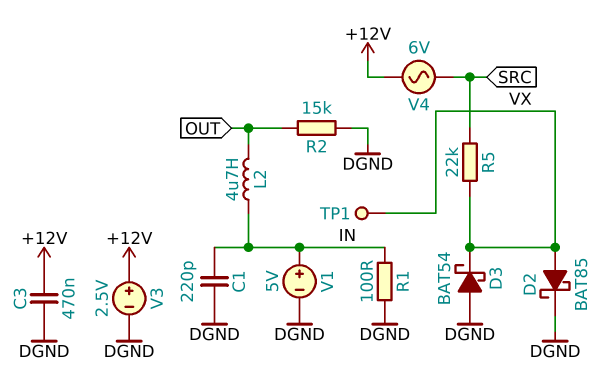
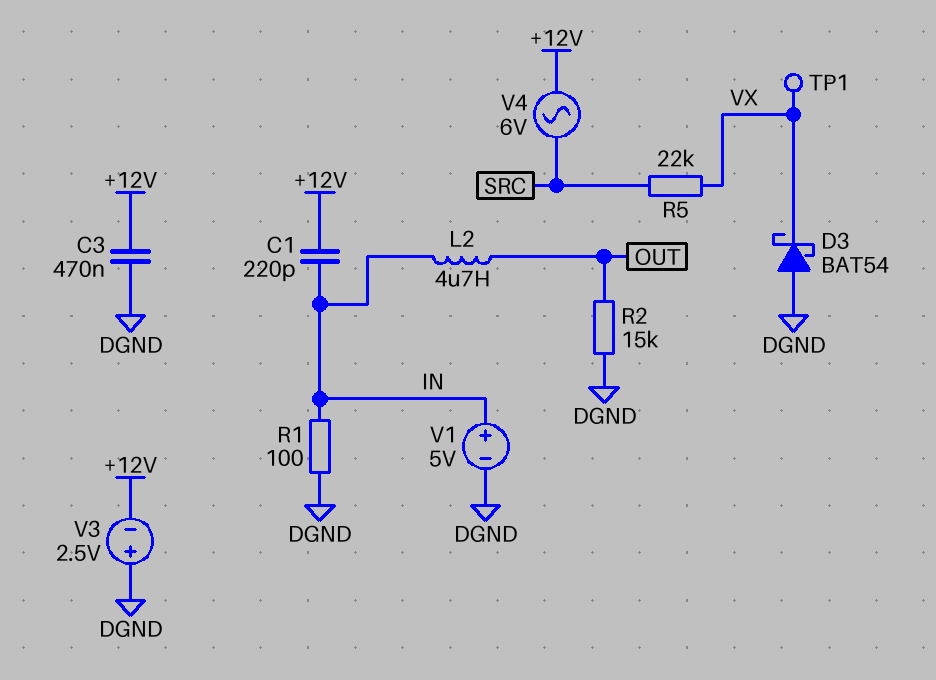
C1: 220pF (DGND, IN) -> 220pF (+12V, IN)
D2: schottky BAT85 (A VX, K DGND) -> none
V3: 2.5V (plus +12V, minus DGND) -> 2.5V (plus DGND, minus +12V)

